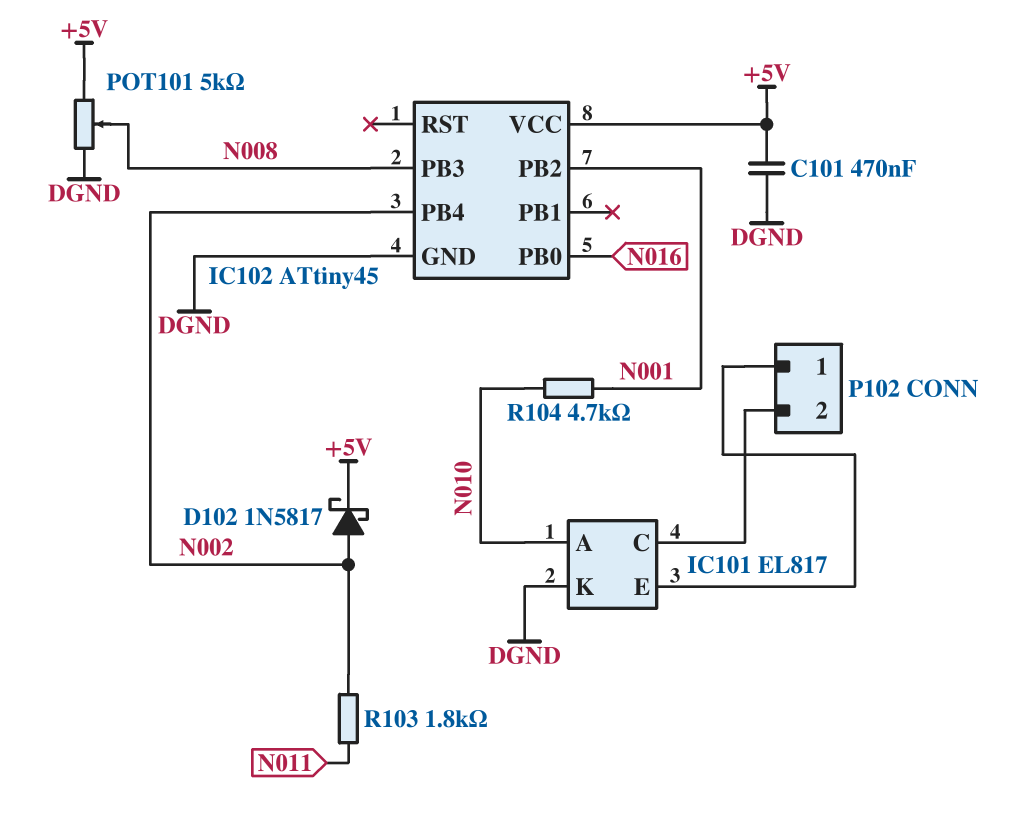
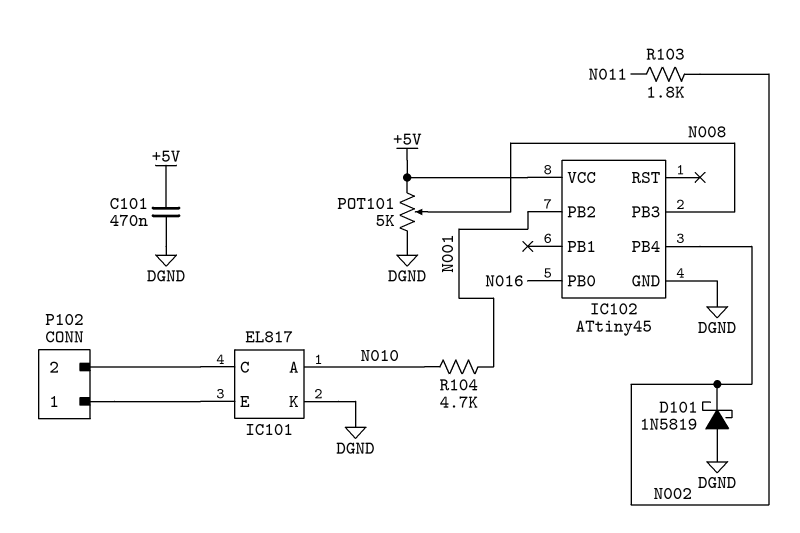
D101: none -> schottky 1N5819 (A DGND, K N002)
D102: schottky 1N5817 (A N002, K +5V) -> none

